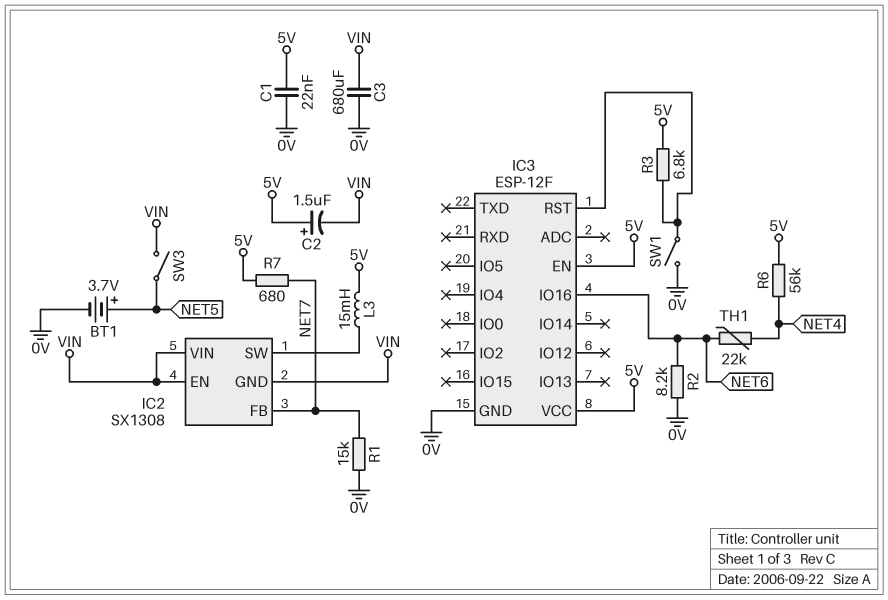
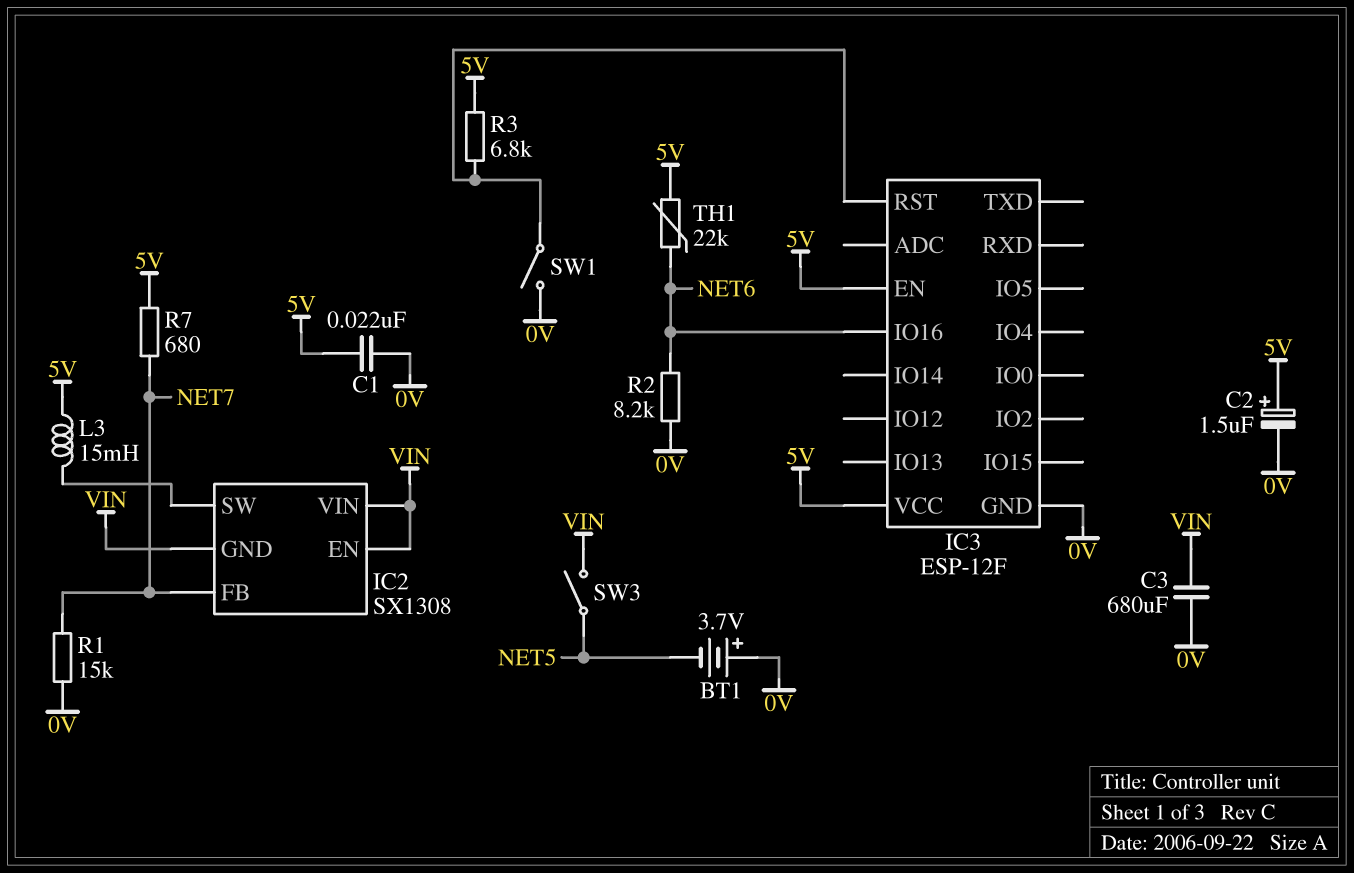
BT1: 3.7V (plus NET5, minus 0V) -> 3.7V (plus 0V, minus NET5)
C2: 1.5uF (plus 5V, minus VIN) -> 1.5uF (plus 5V, minus 0V)
R6: 56k (5V, NET4) -> none
TH1: 22k (NET4, NET6) -> 22k (5V, NET6)

